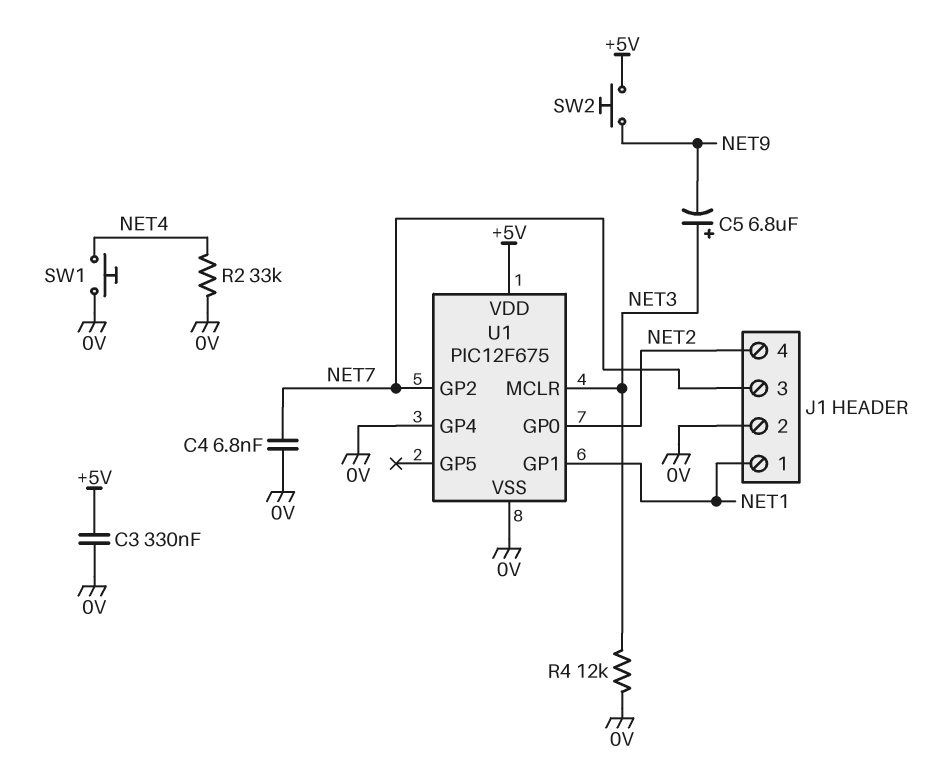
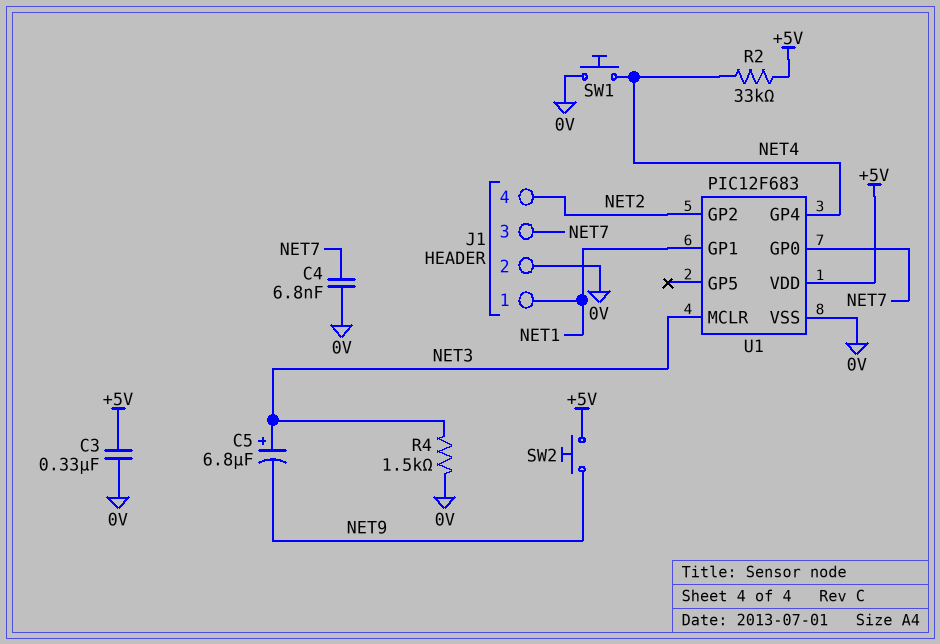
R2: 33k (0V, NET4) -> 33k (+5V, NET4)
R4: 12k (0V, NET3) -> 1.5k (0V, NET3)
U1: PIC12F675 -> PIC12F683
U1 pin GP0: NET2 -> NET7
U1 pin GP2: NET7 -> NET2
U1 pin GP4: 0V -> NET4

